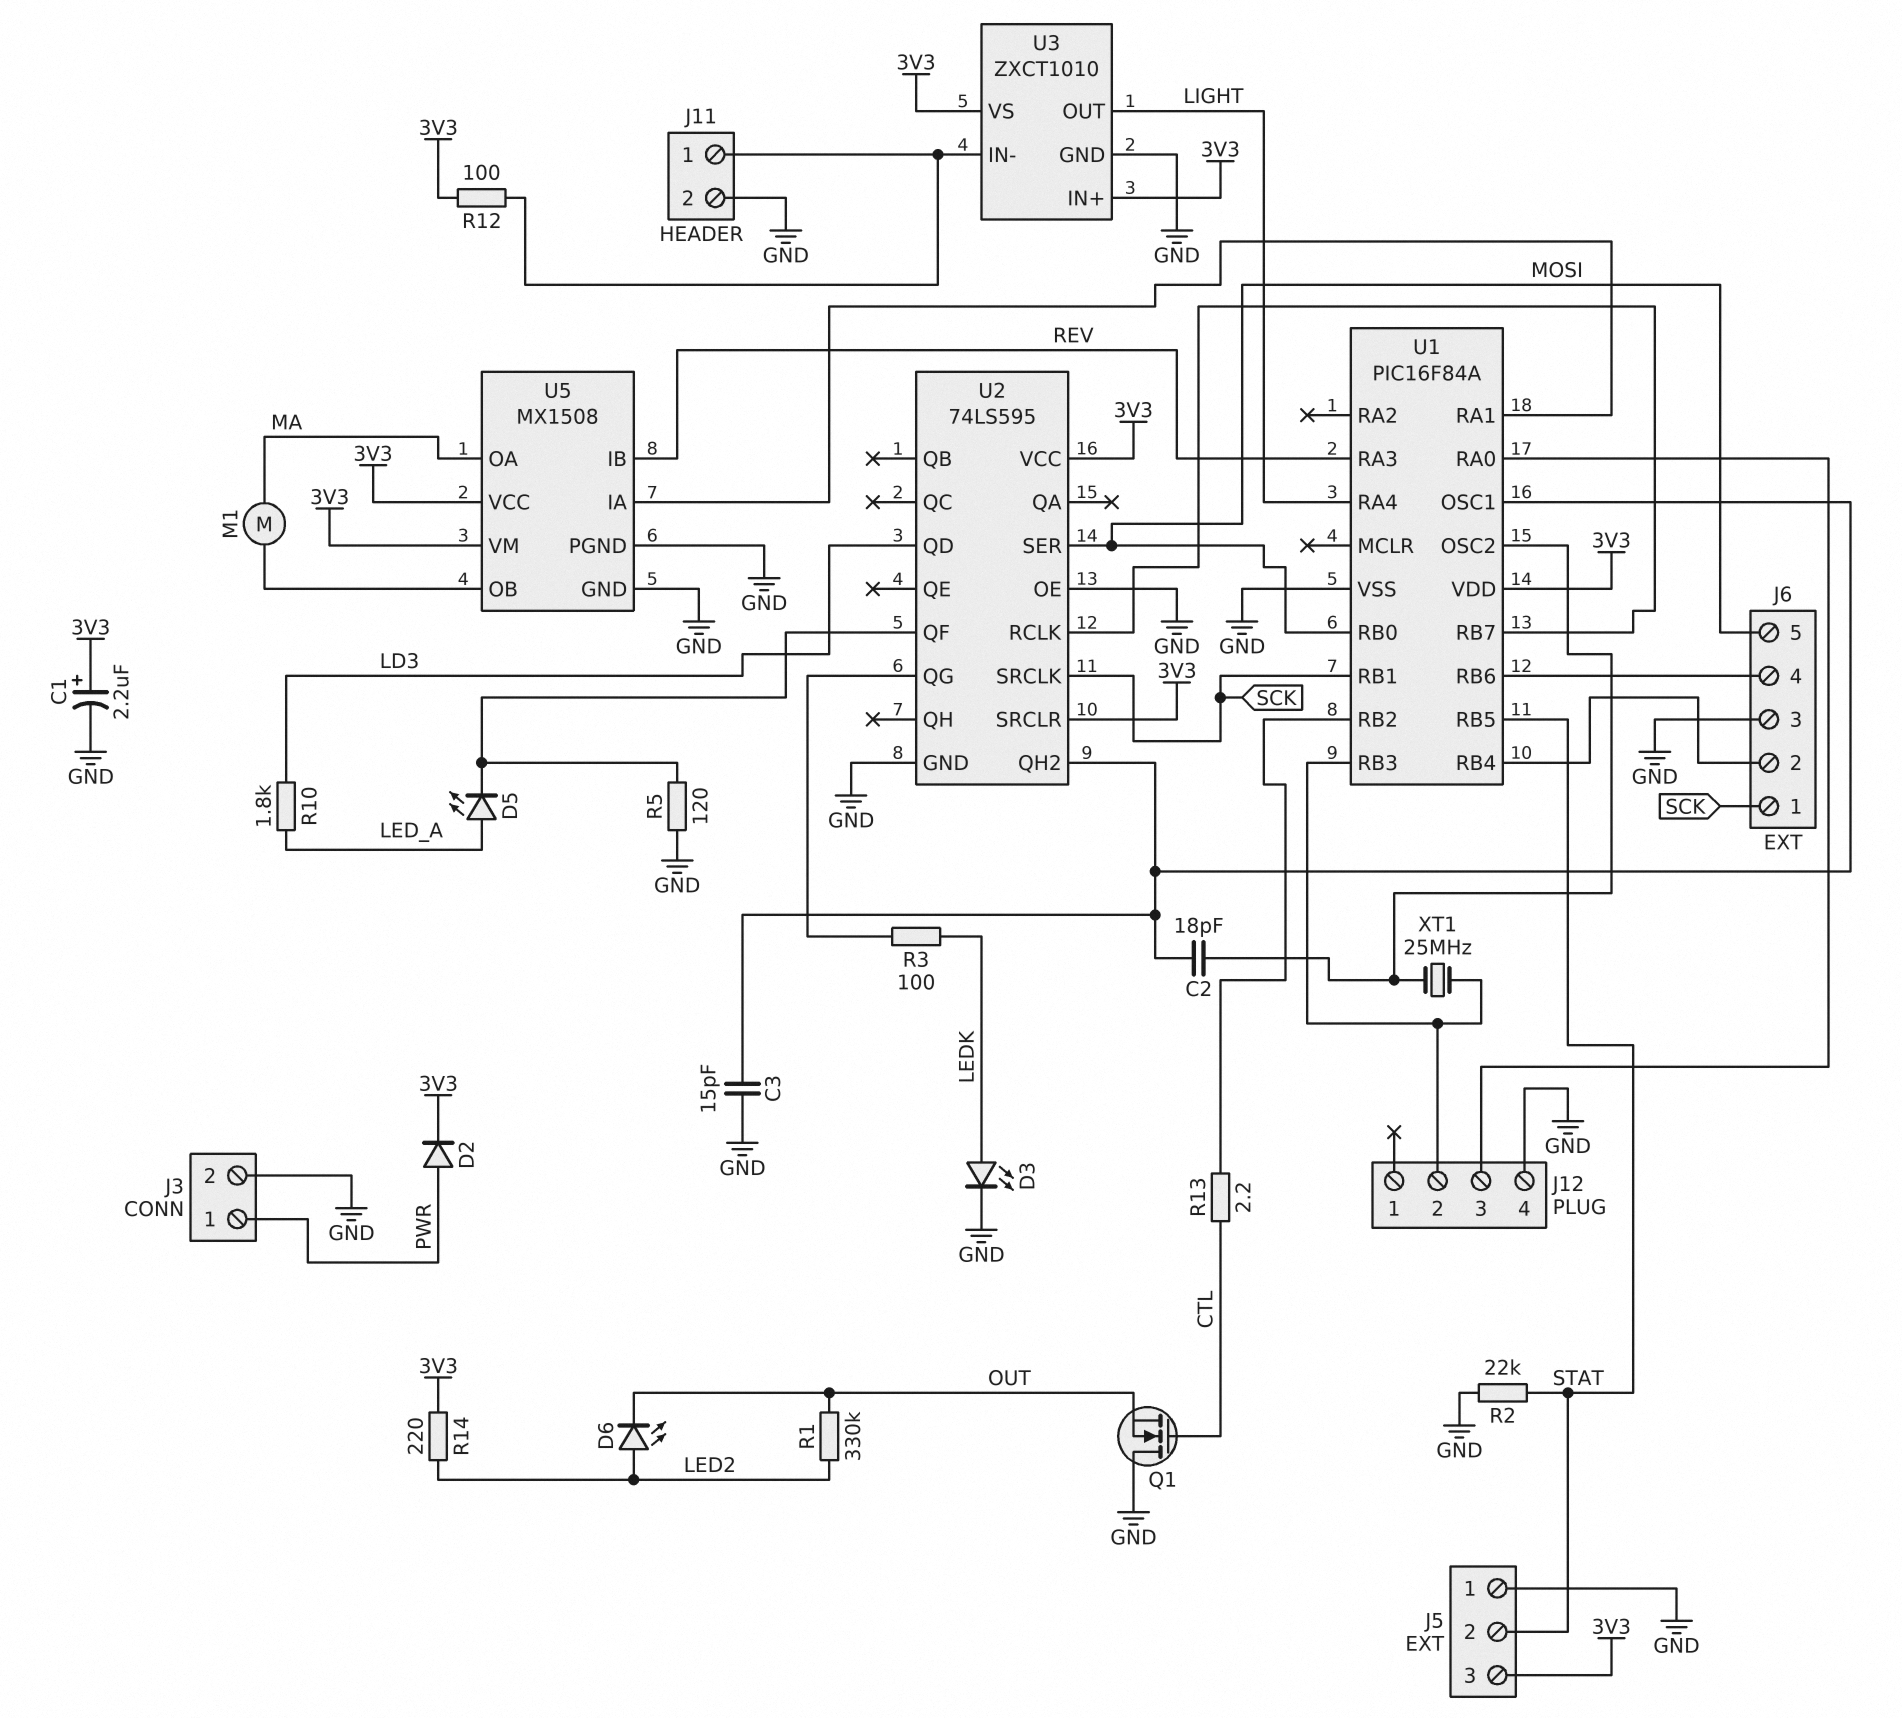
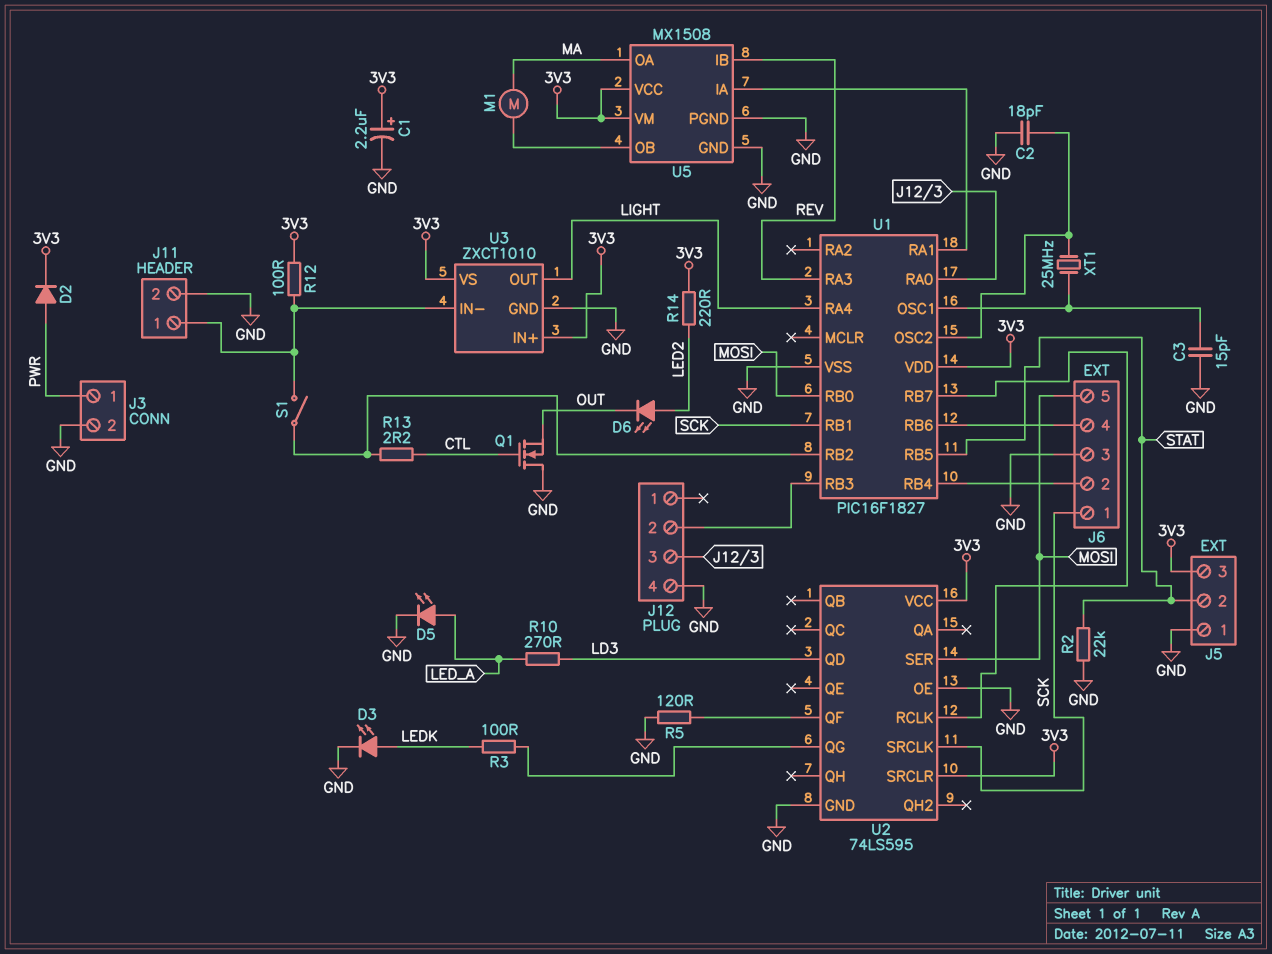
C2: 18pF (U1/OSC1, U1/OSC2) -> 18pF (GND, U1/OSC2)
D5: LED (A LED_A, K U2/QF) -> LED (A LED_A, K GND)
R1: 330k (LED2, OUT) -> none
R10: 1.8k (LD3, LED_A) -> 270 (LD3, LED_A)
S1: none -> switch (J11/1, U1/RB2)
U1: PIC16F84A -> PIC16F1827
U2 pin QH2: U1/OSC1 -> none
XT1: 25MHz (J12/2, U1/OSC2) -> 25MHz (U1/OSC1, U1/OSC2)

